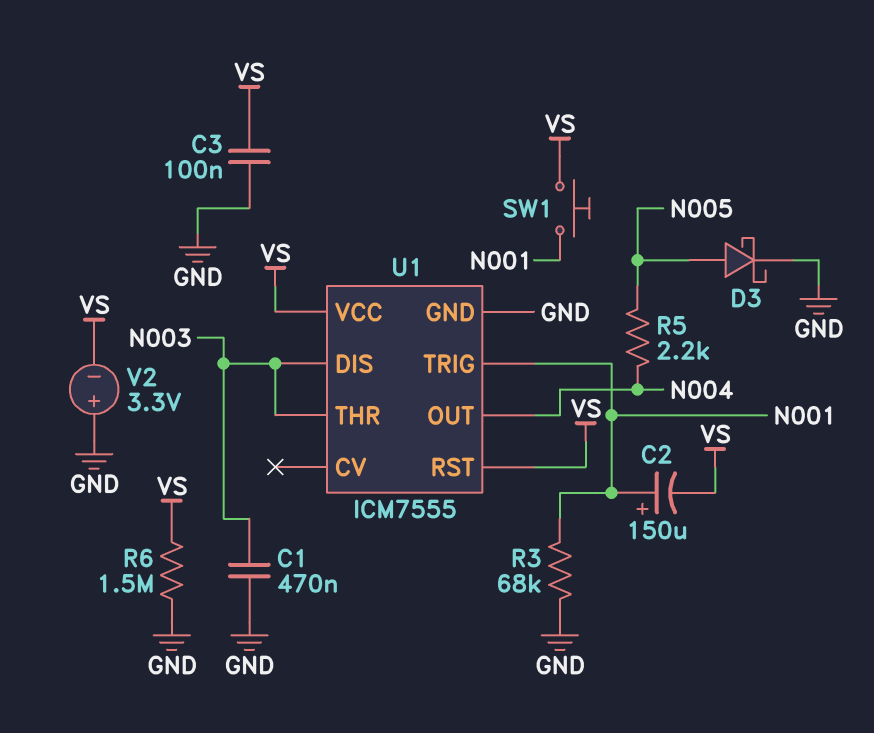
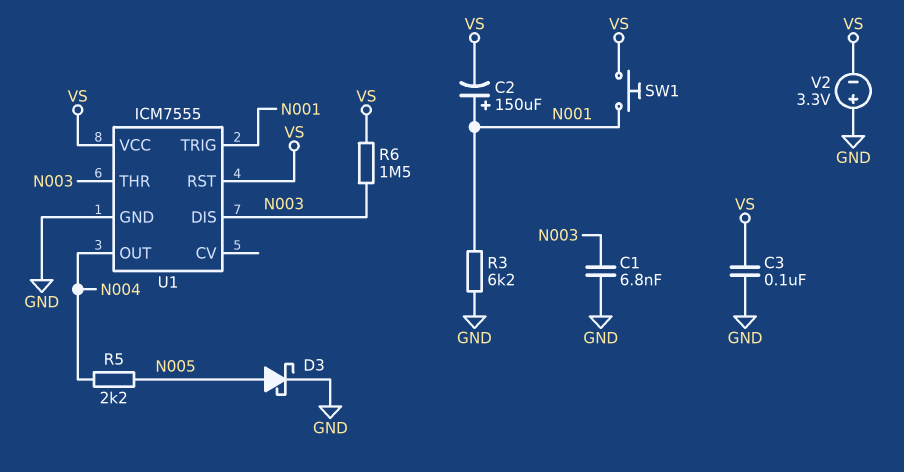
C1: 470nF (GND, N003) -> 6.8nF (GND, N003)
R3: 68k (GND, N001) -> 6.2k (GND, N001)
R6: 1.5M (GND, VS) -> 1.5M (N003, VS)

